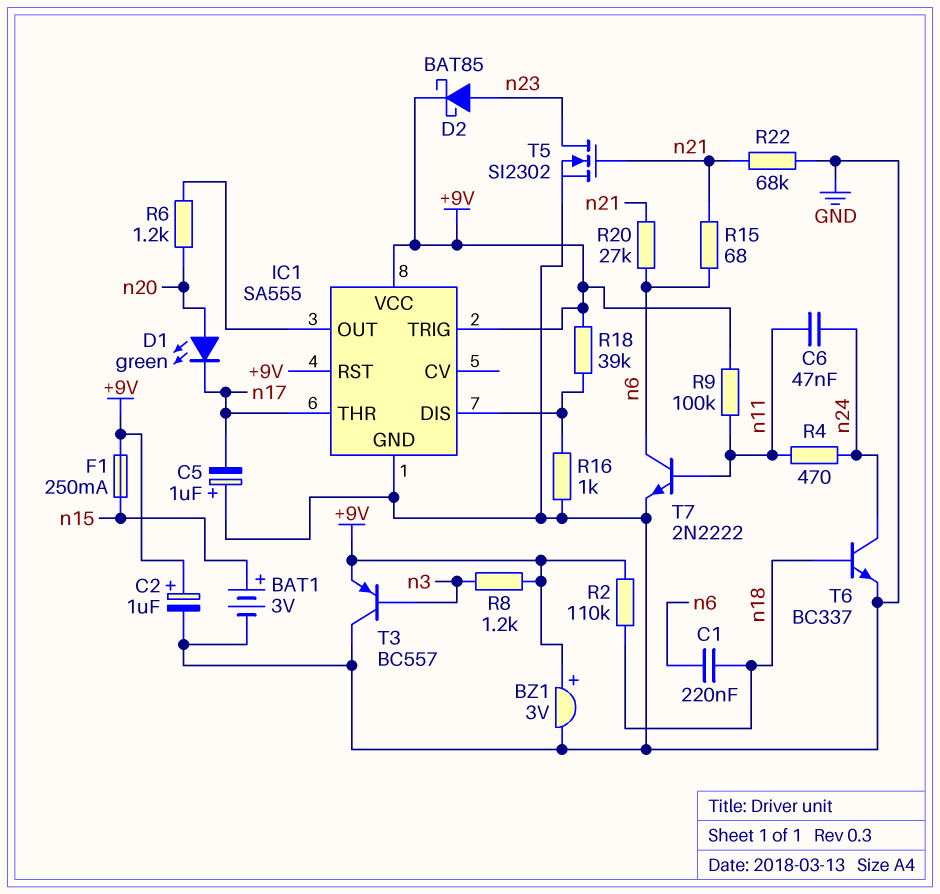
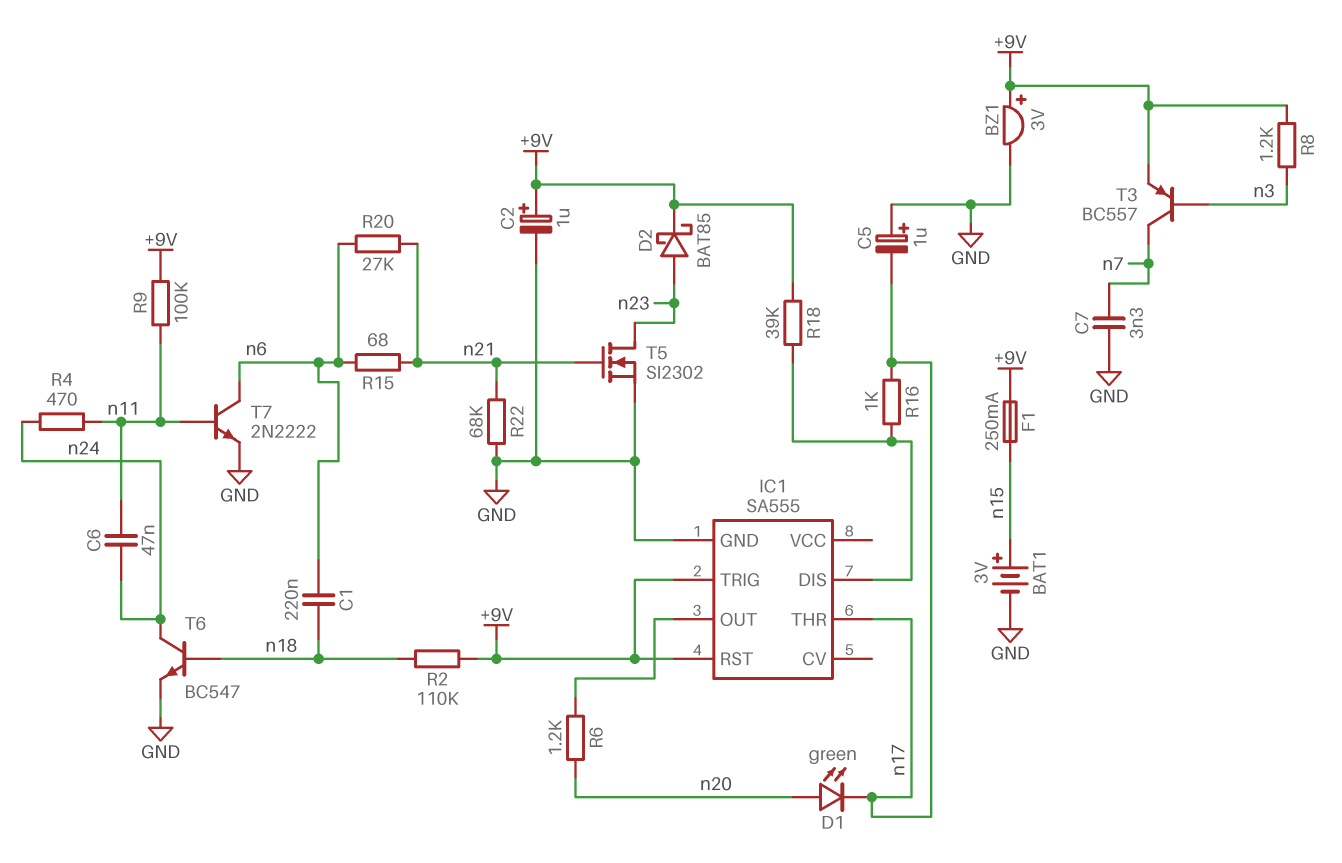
C7: none -> 3.3nF (GND, n7)
IC1 pin VCC: +9V -> none
R16: 1k (GND, IC1/DIS) -> 1k (IC1/DIS, n17)
T3: PNP BC557 (B n3, C GND, E +9V) -> PNP BC557 (B n3, C n7, E +9V)
T6: NPN BC337 (B n18, C n24, E GND) -> NPN BC547 (B n18, C n24, E GND)

